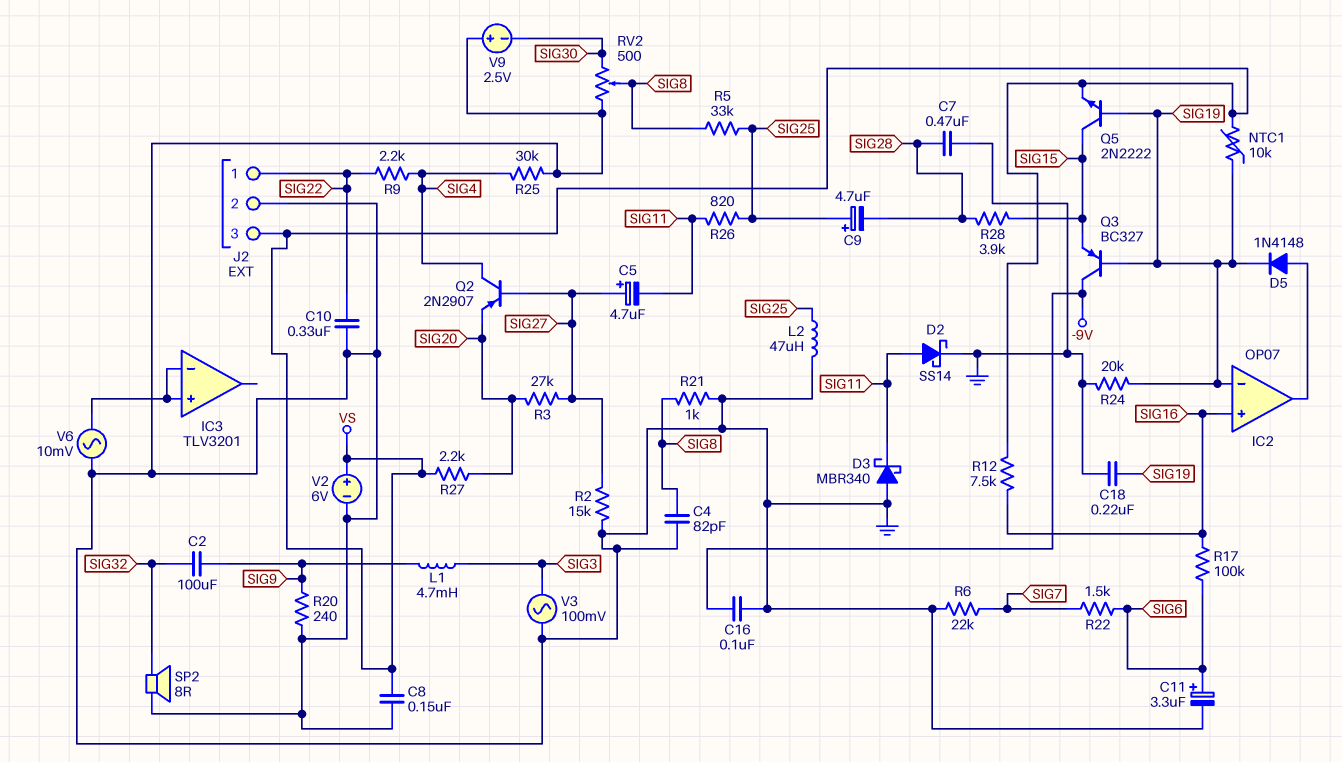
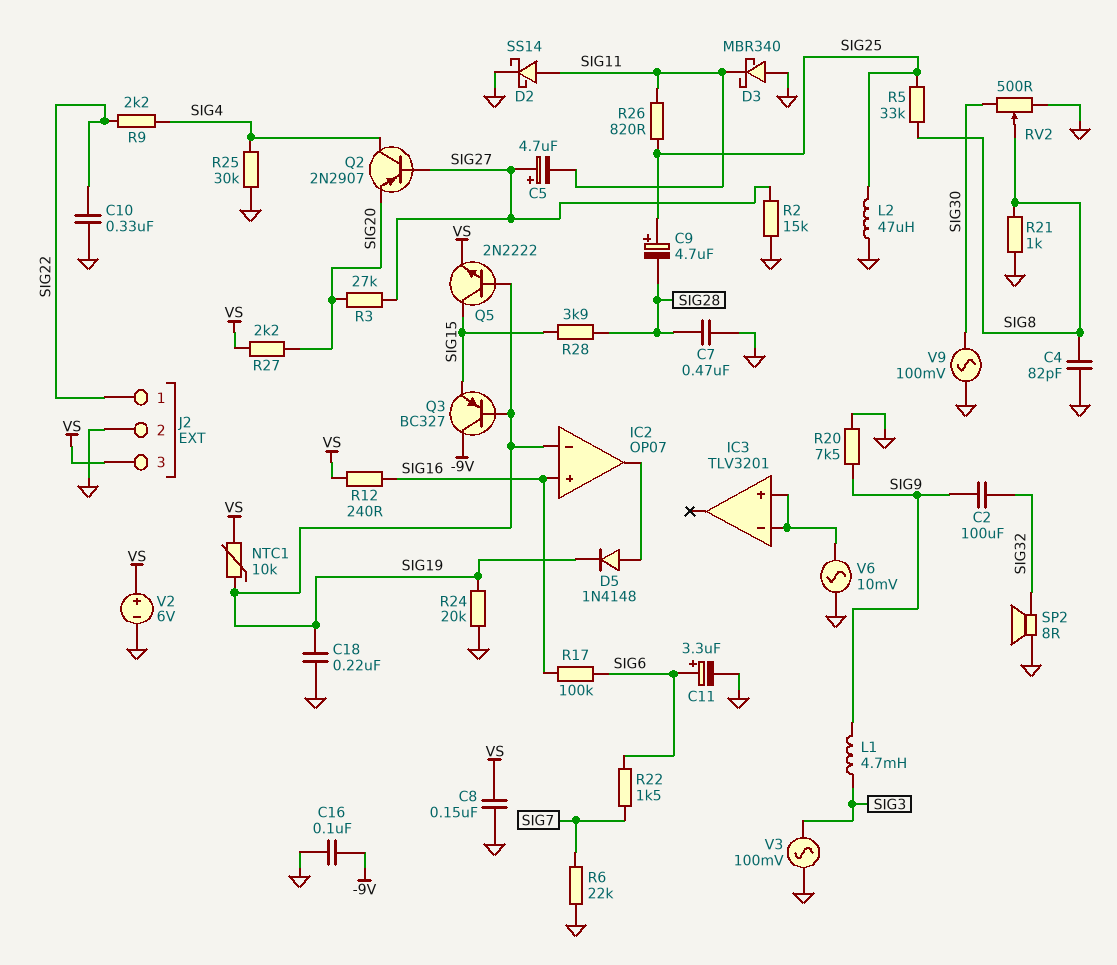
R12: 7.5k (SIG16, VS) -> 240 (SIG16, VS)
R20: 240 (GND, SIG9) -> 7.5k (GND, SIG9)
V9: 2.5V (plus GND, minus SIG30) -> AC 100mV (GND, SIG30)

